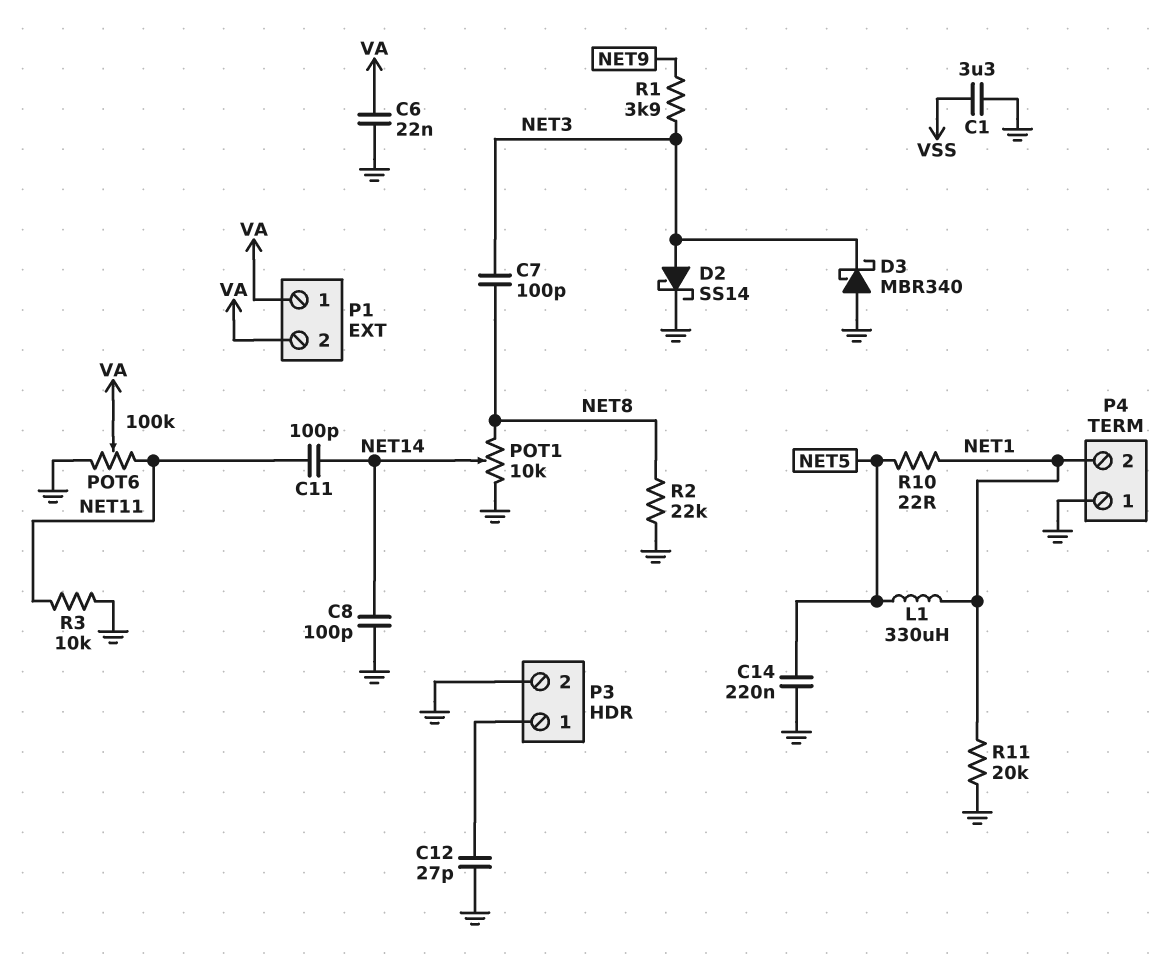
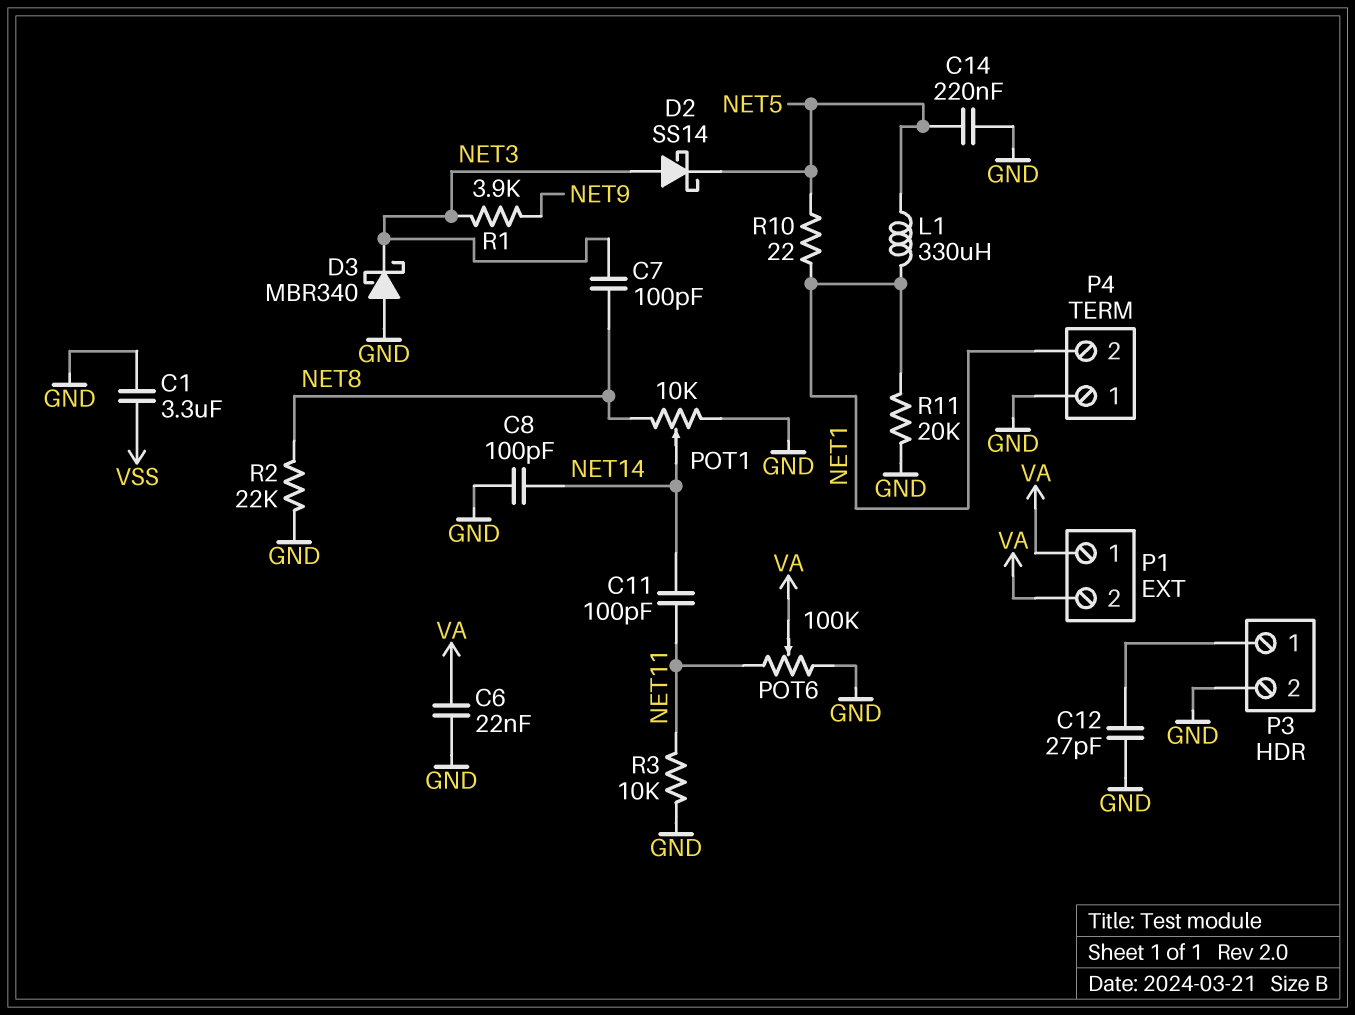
D2: schottky SS14 (A NET3, K GND) -> schottky SS14 (A NET3, K NET5)

